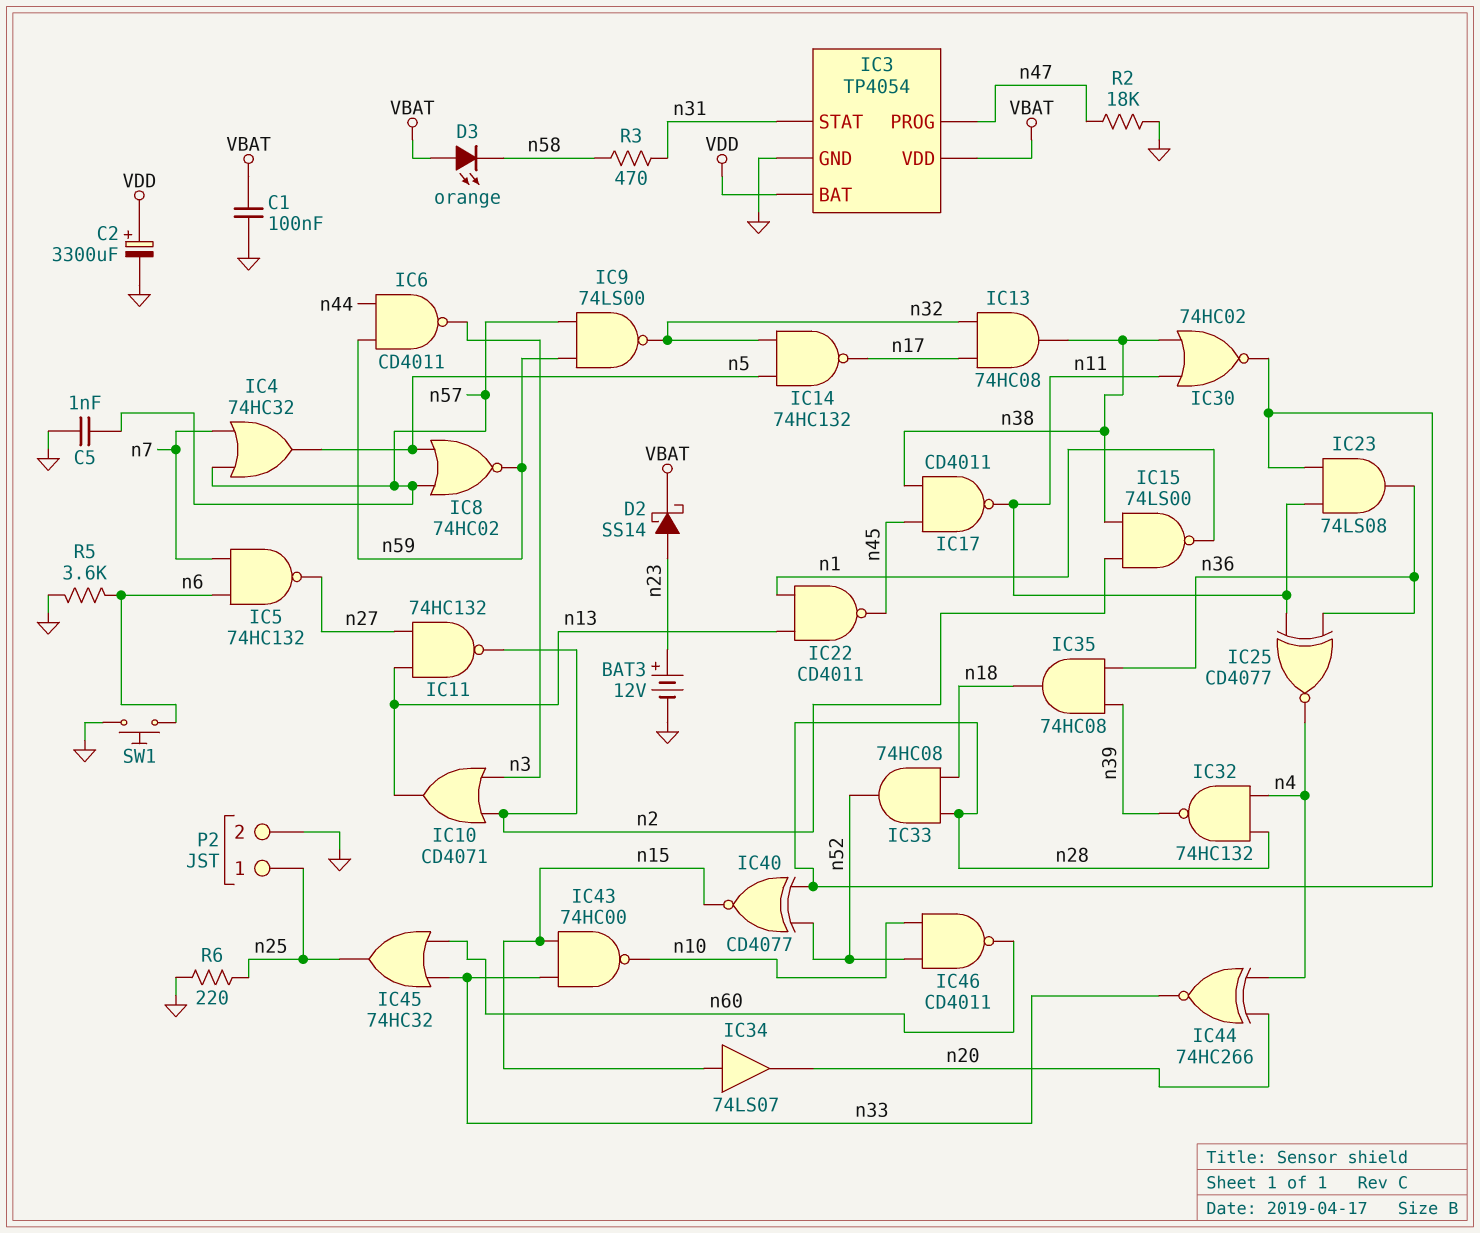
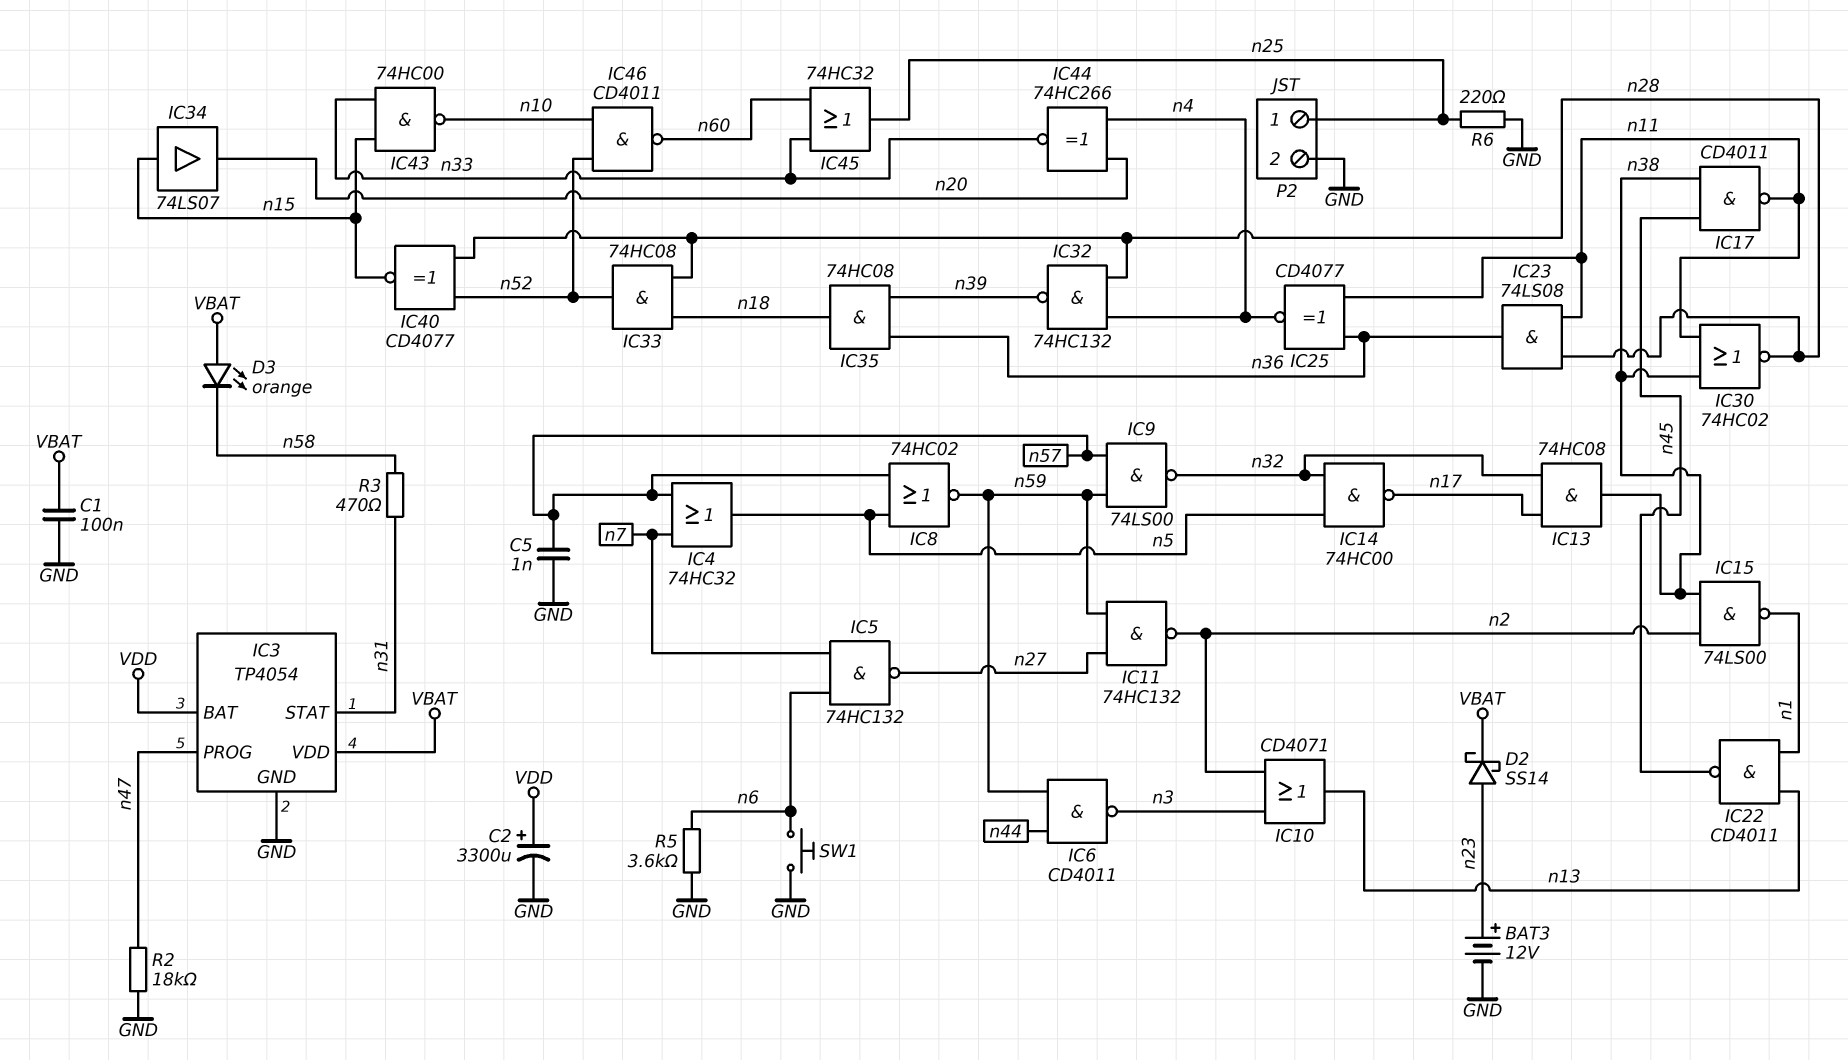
IC11: NAND 74HC132 (in n13, in n27, out n2) -> NAND 74HC132 (in n27, in n59, out n2)
IC14: NAND 74HC132 (in n5, in n32, out n17) -> NAND 74HC00 (in n5, in n32, out n17)

